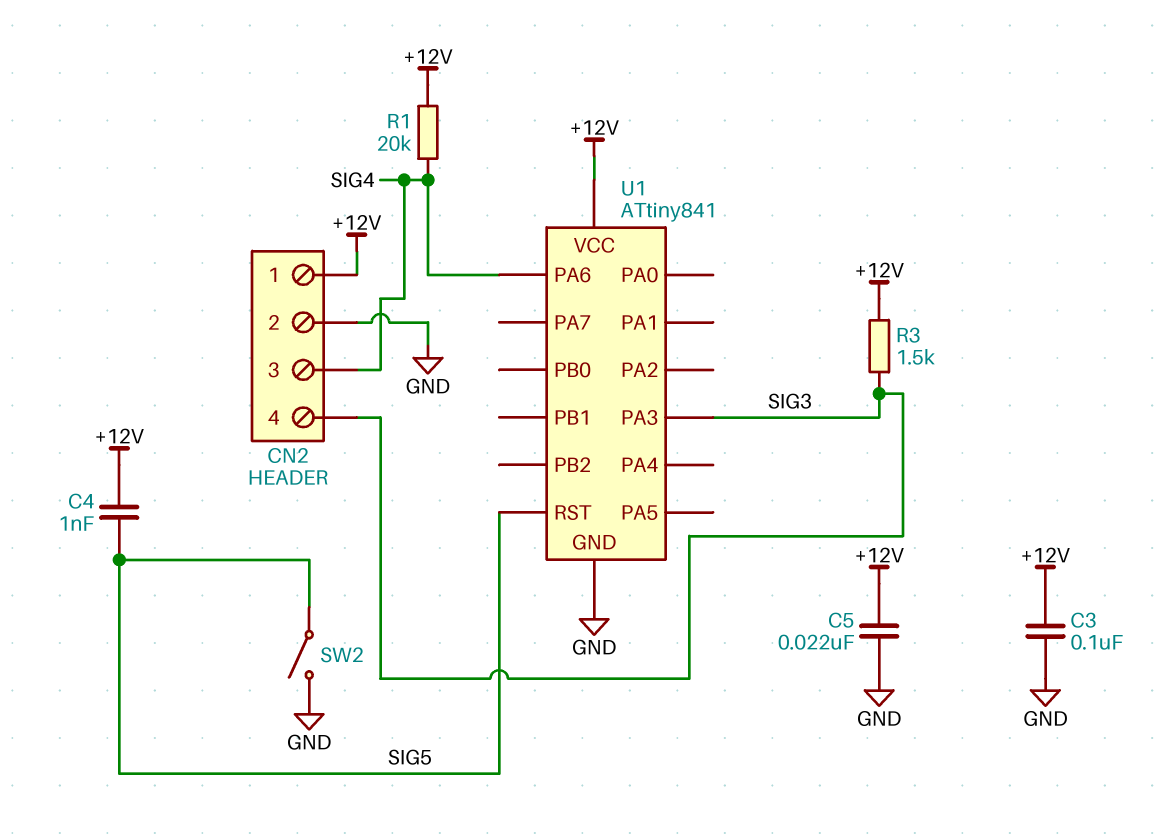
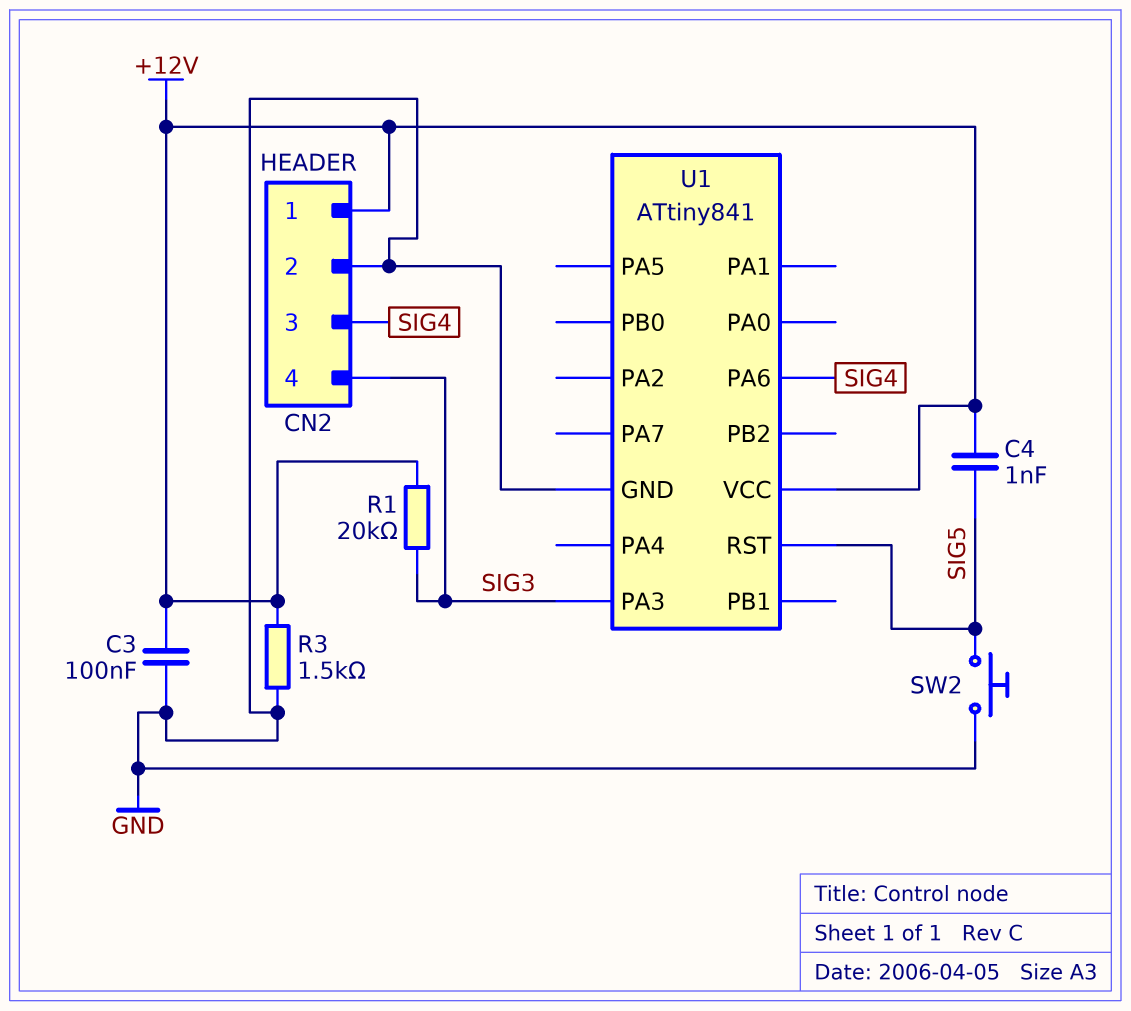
C5: 22nF (+12V, GND) -> none
R1: 20k (+12V, SIG4) -> 20k (+12V, SIG3)
R3: 1.5k (+12V, SIG3) -> 1.5k (+12V, GND)
SW2: switch (GND, SIG5) -> button (GND, SIG5)

